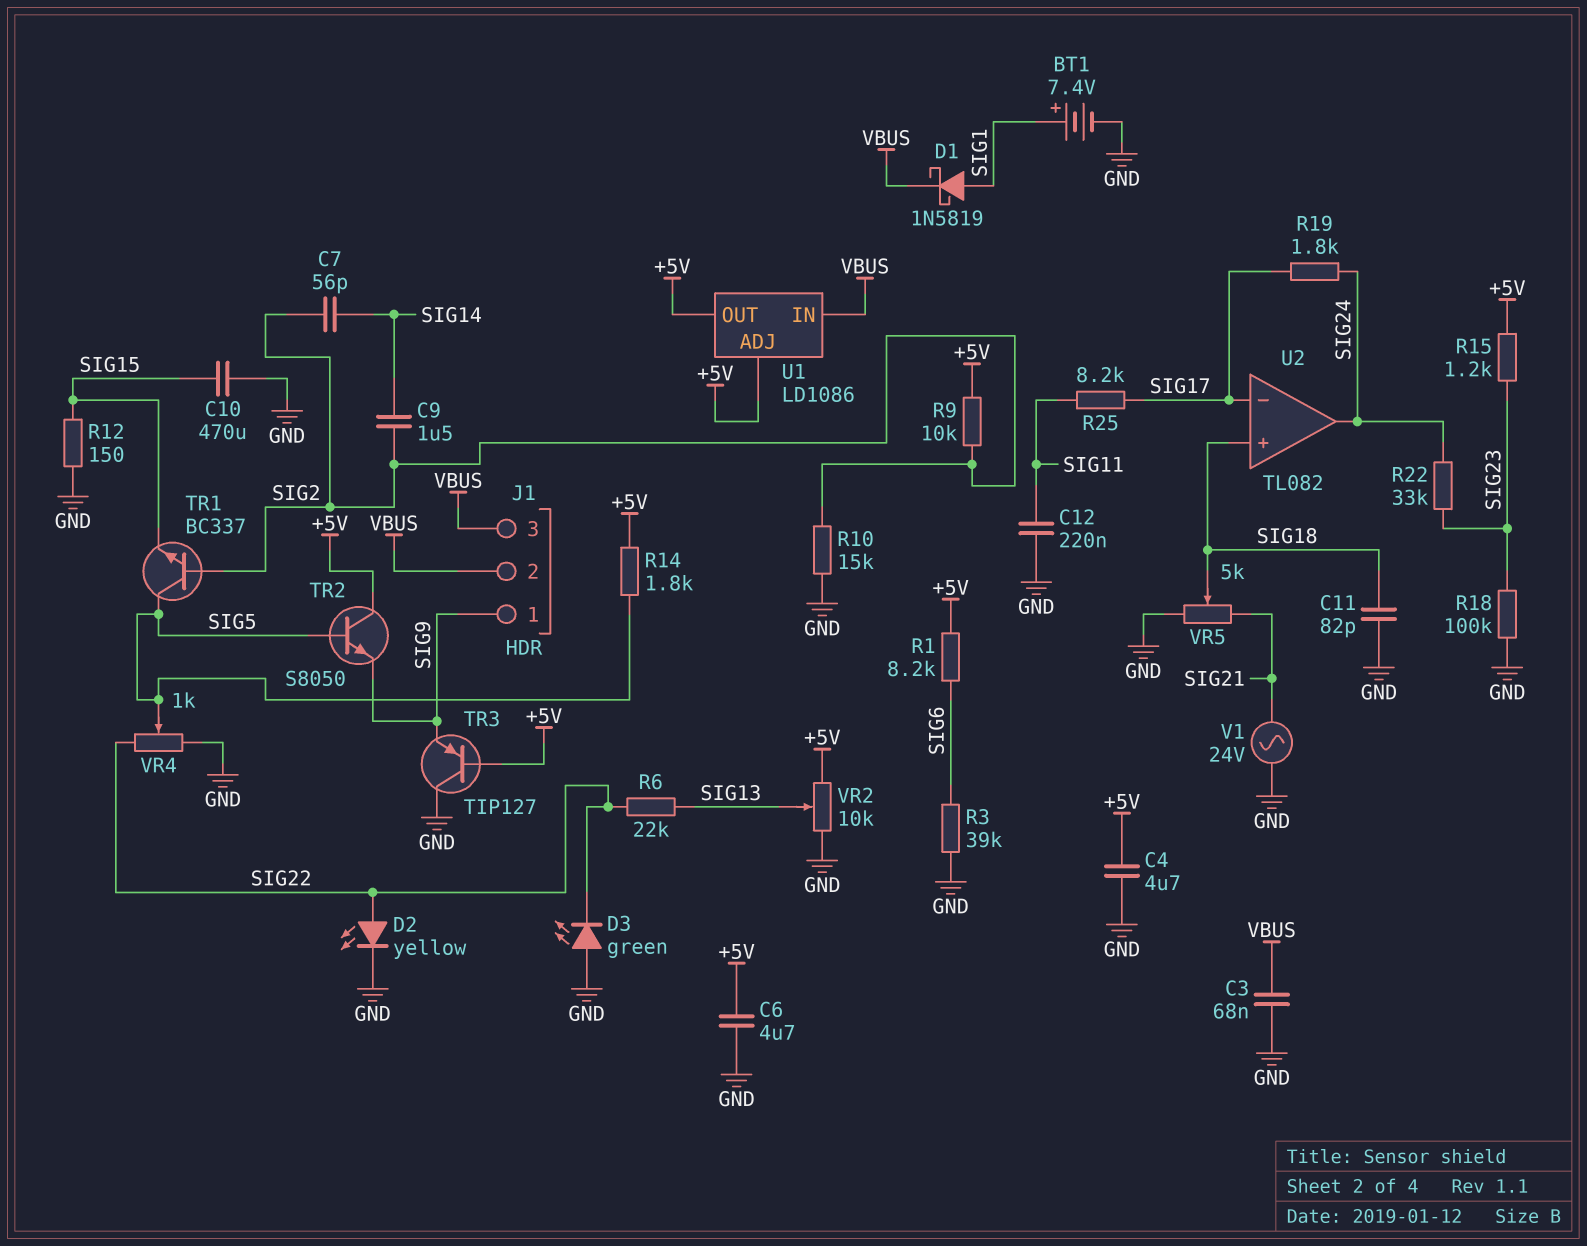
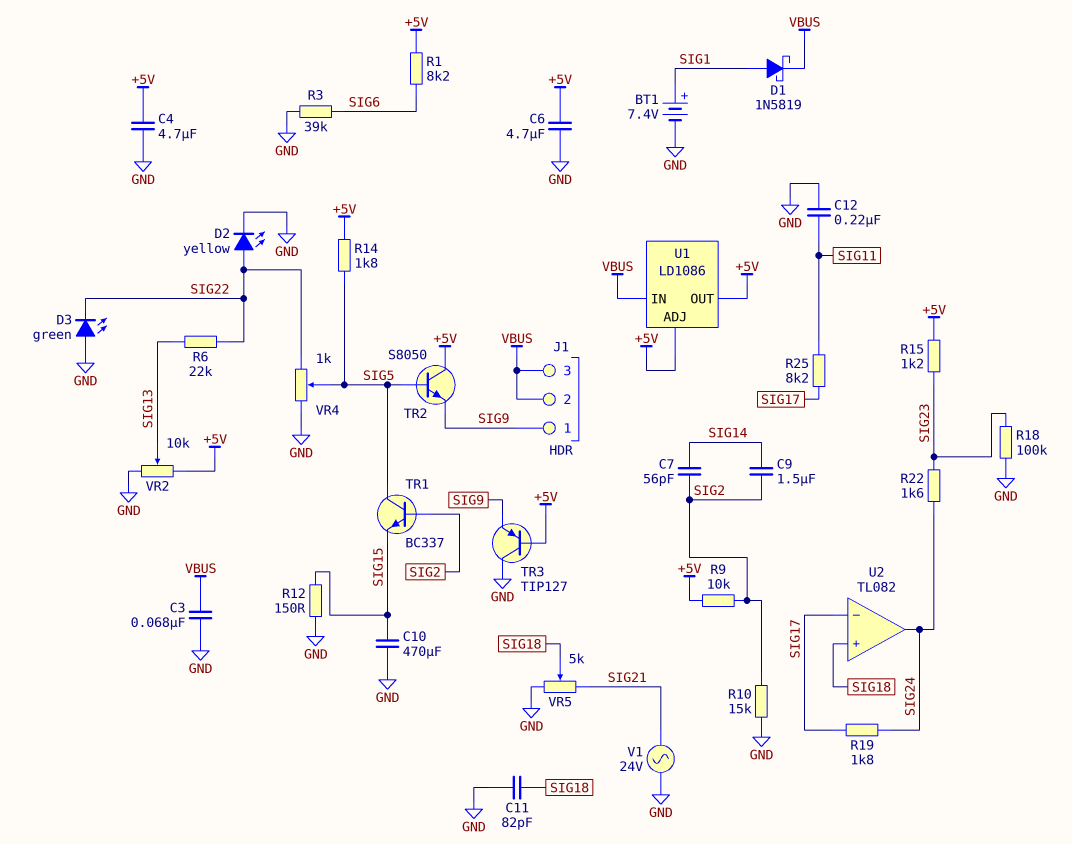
R22: 33k (SIG23, SIG24) -> 1.6k (SIG23, SIG24)

